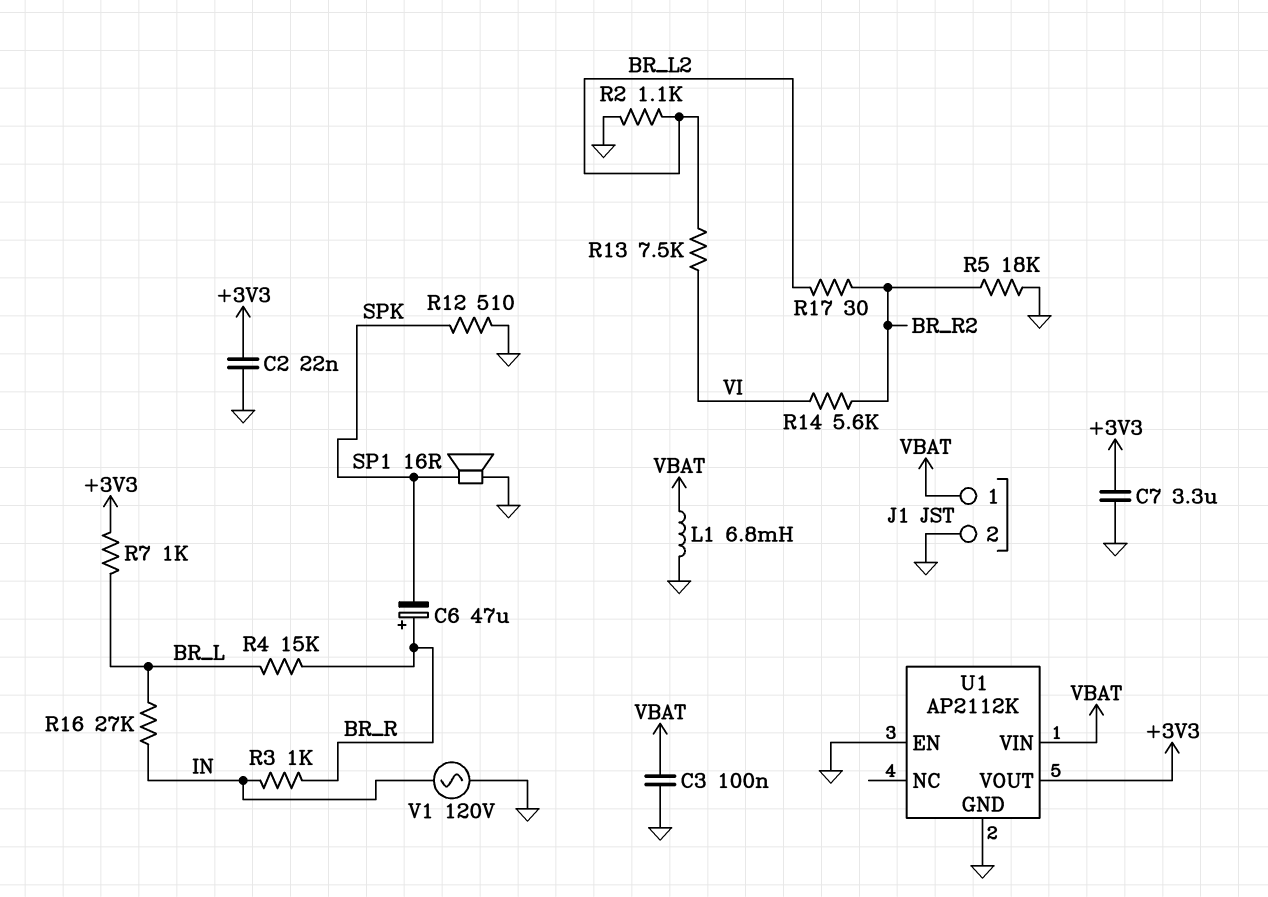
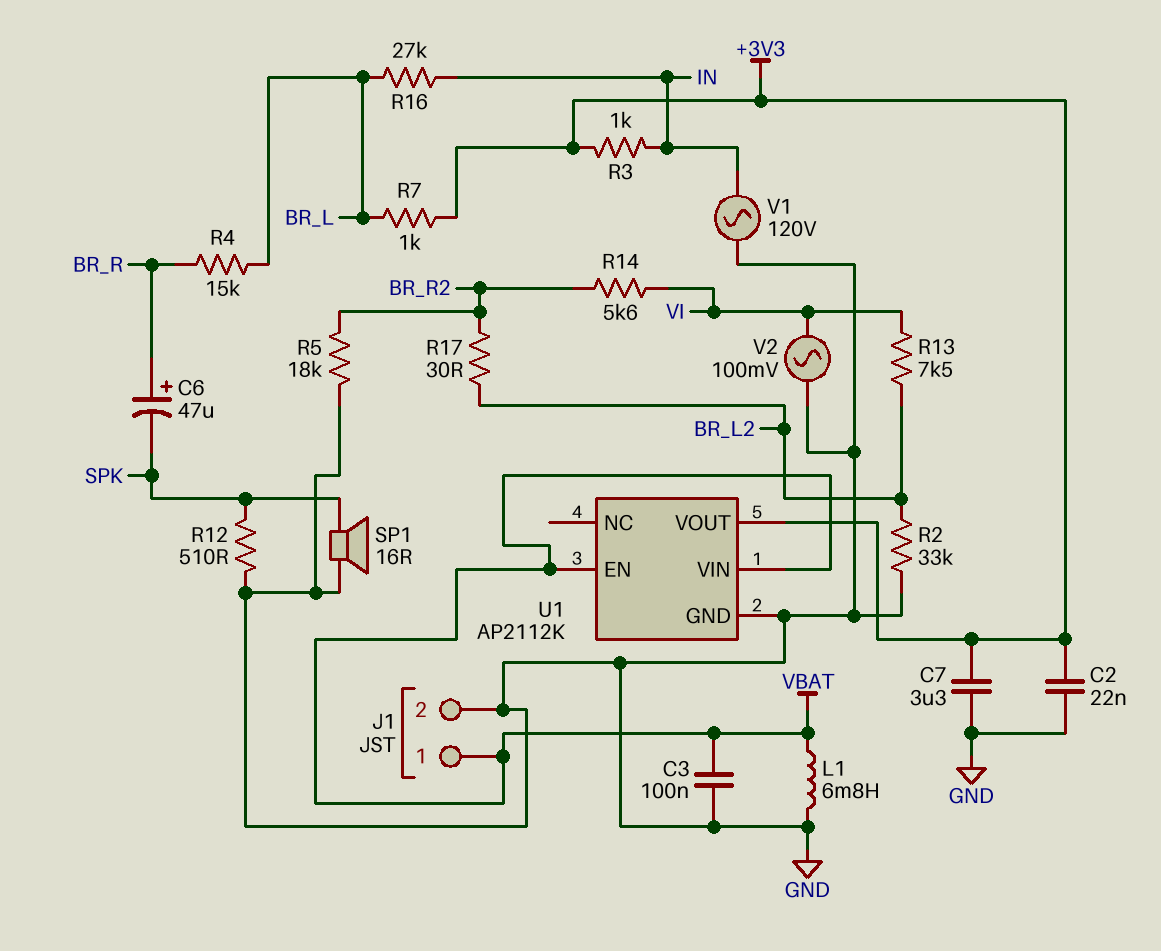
R2: 1.1k (BR_L2, GND) -> 33k (BR_L2, GND)
R3: 1k (BR_R, IN) -> 1k (+3V3, IN)
U1 pin EN: GND -> VBAT
V2: none -> AC 100mV (GND, VI)

